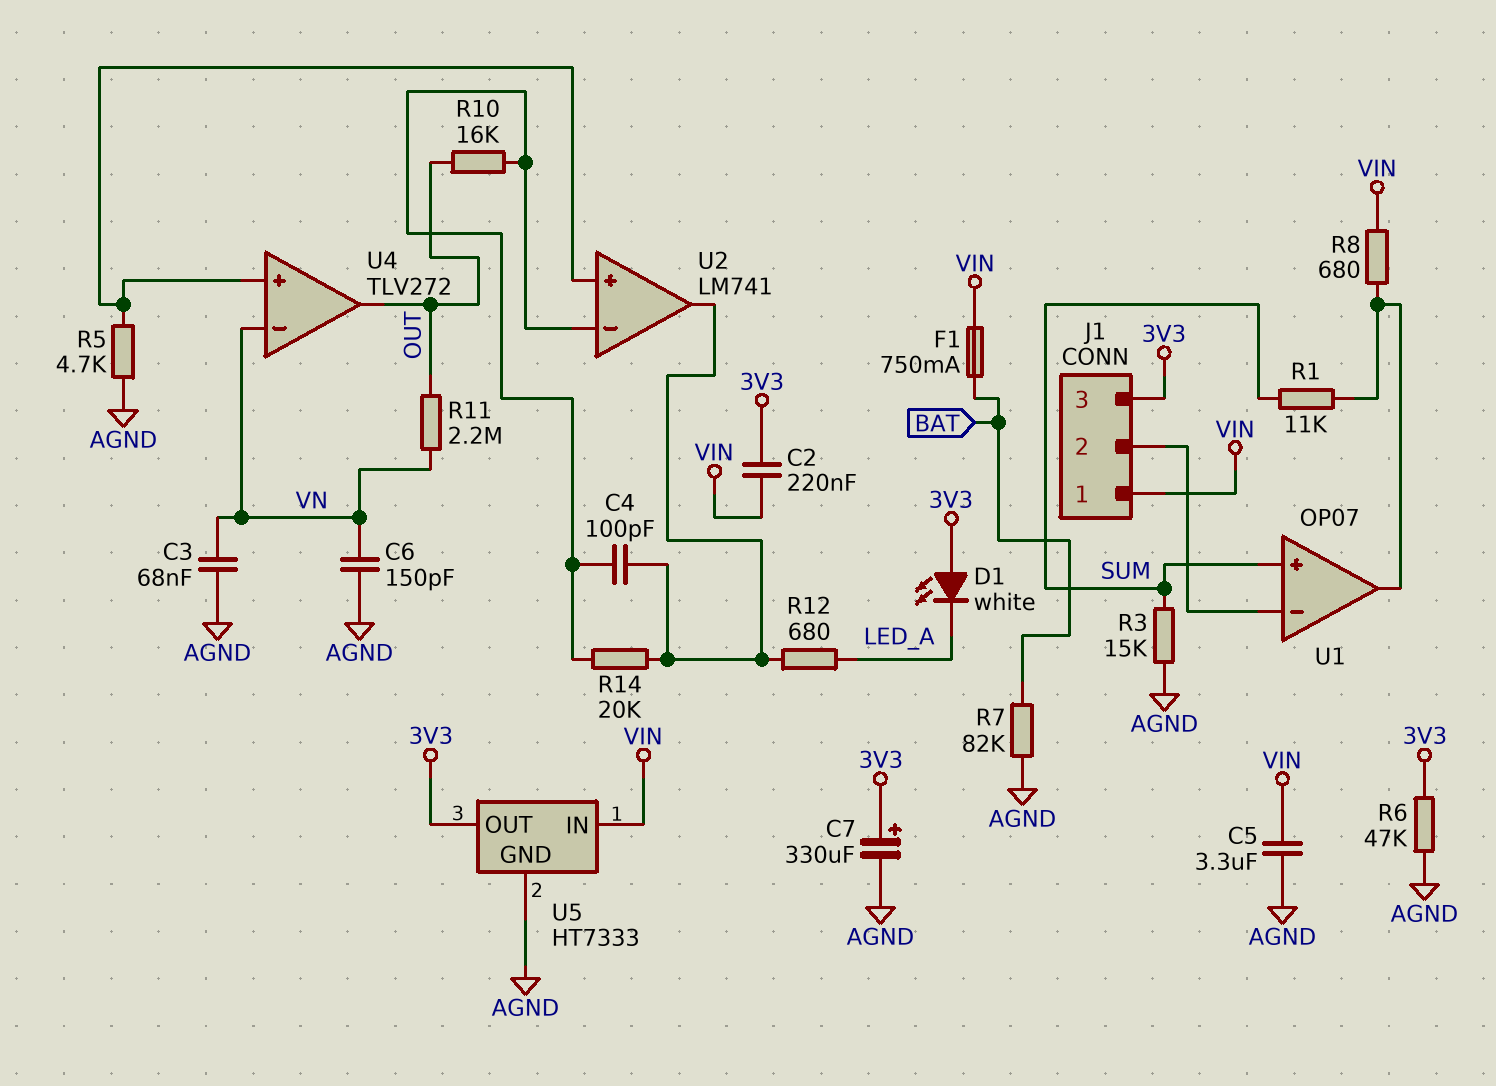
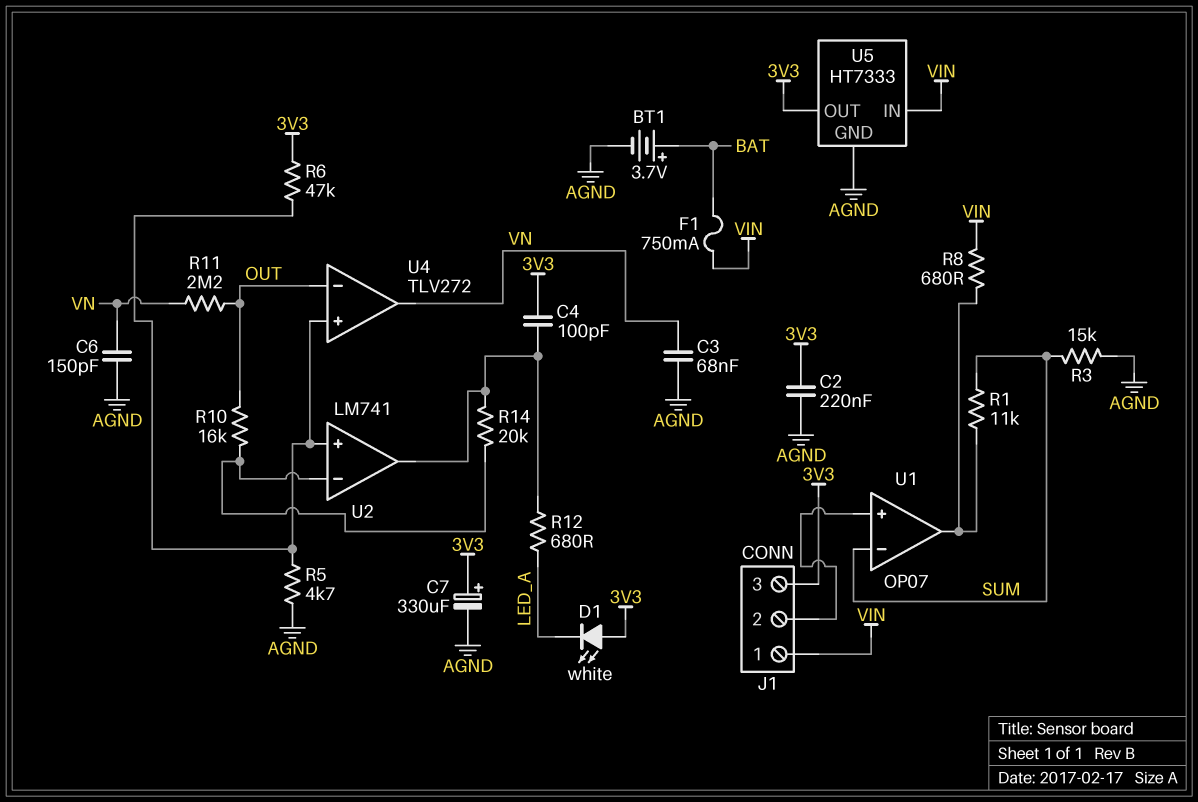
BT1: none -> 3.7V (plus BAT, minus AGND)
C2: 220nF (3V3, VIN) -> 220nF (3V3, AGND)
C4: 100pF (U2/in-, U2/out) -> 100pF (3V3, U2/out)
C5: 3.3uF (AGND, VIN) -> none
R6: 47k (3V3, AGND) -> 47k (3V3, U2/in+)
R7: 82k (AGND, BAT) -> none
U1 pin in+: SUM -> J1/2
U1 pin in-: J1/2 -> SUM
U4 pin in-: VN -> OUT
U4 pin out: OUT -> VN

